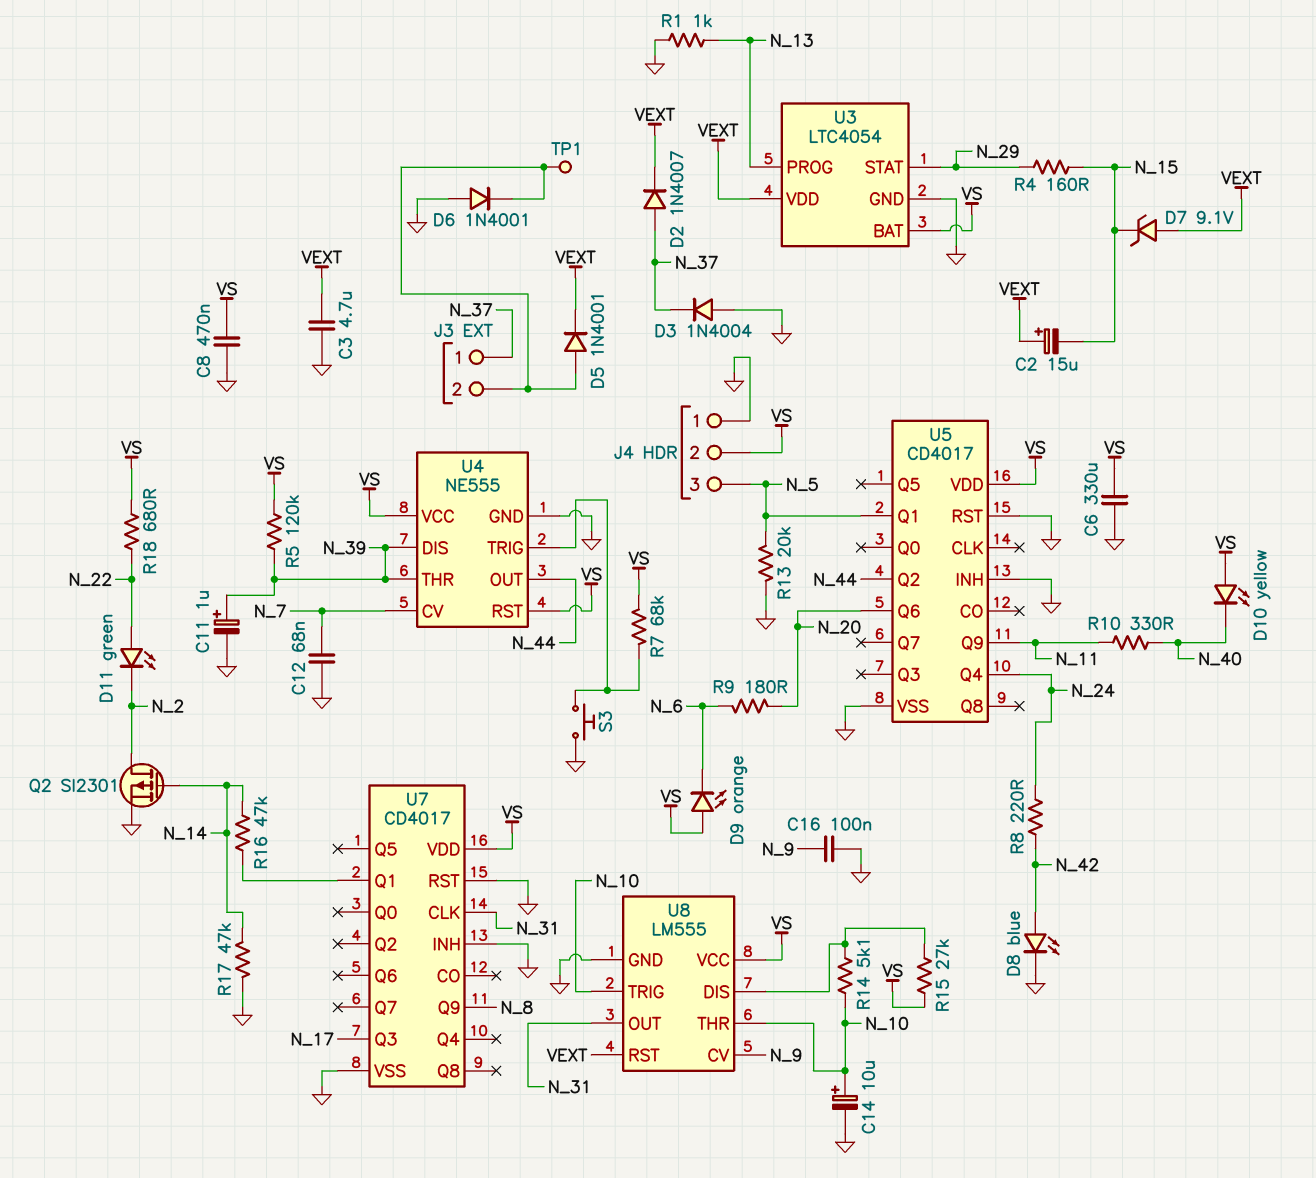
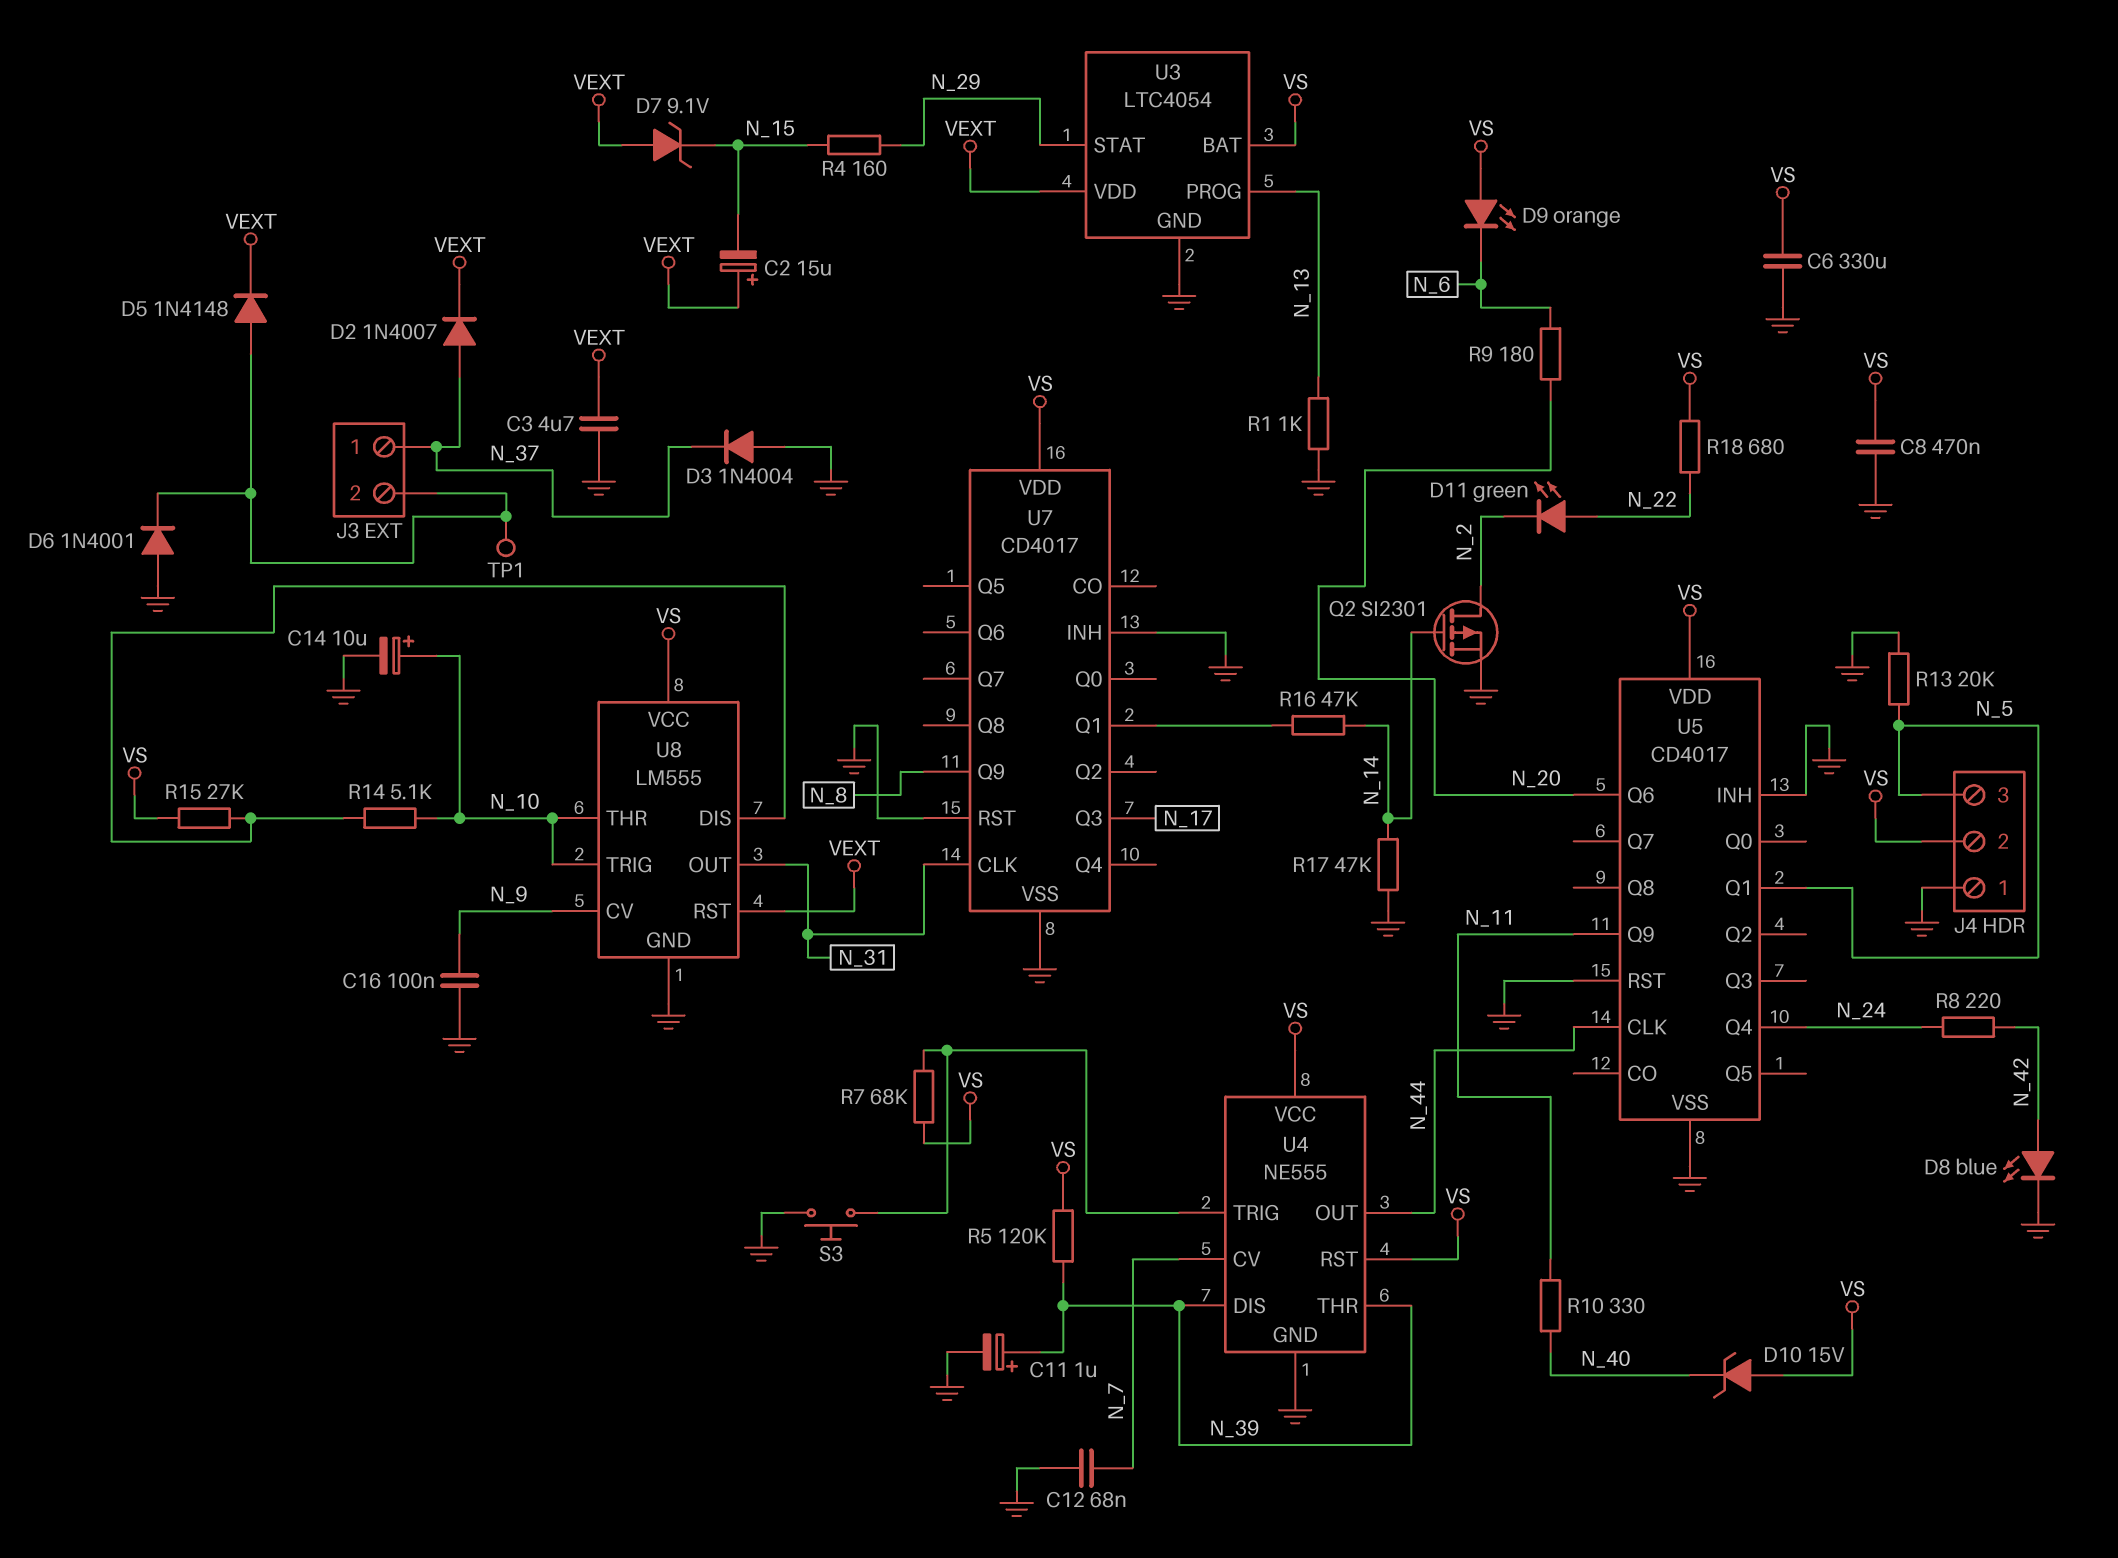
D5: diode 1N4001 (A J3/2, K VEXT) -> diode 1N4148 (A J3/2, K VEXT)
D10: LED yellow (A VS, K N_40) -> zener 15V (A VS, K N_40)
U5 pin CLK: none -> N_44
U5 pin Q2: N_44 -> none

